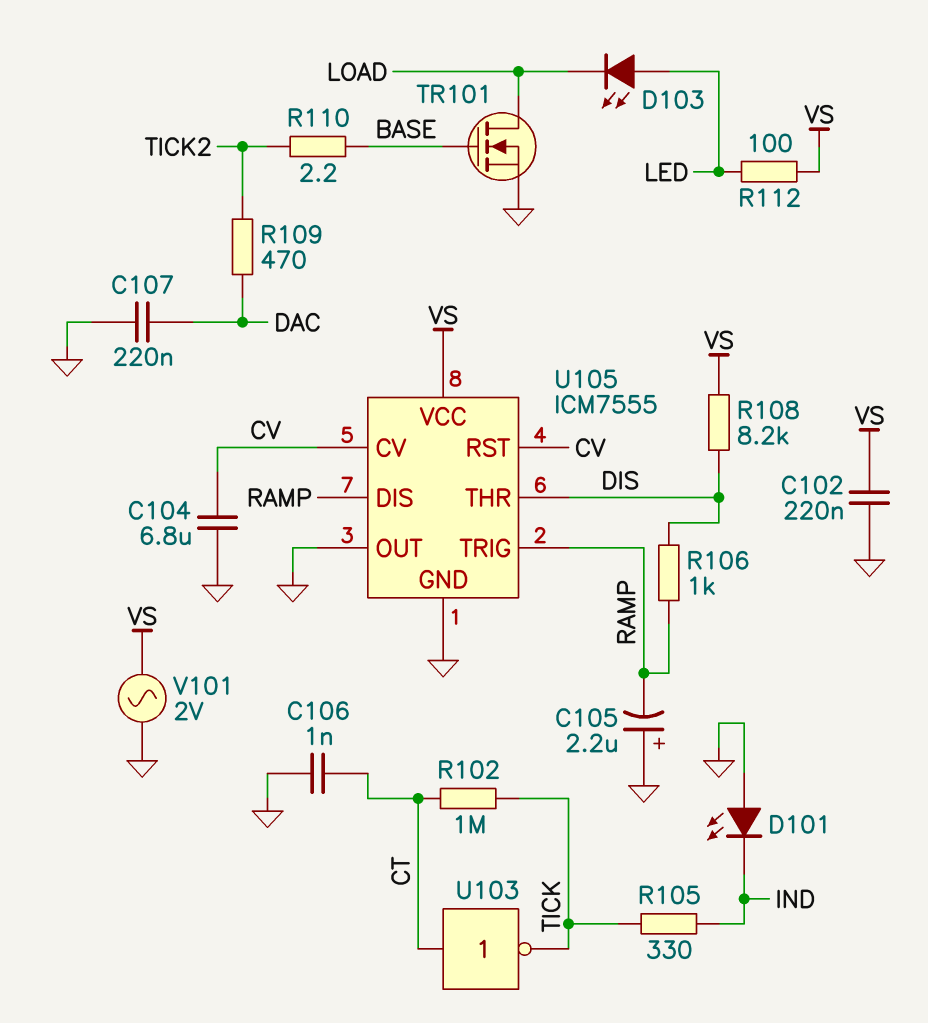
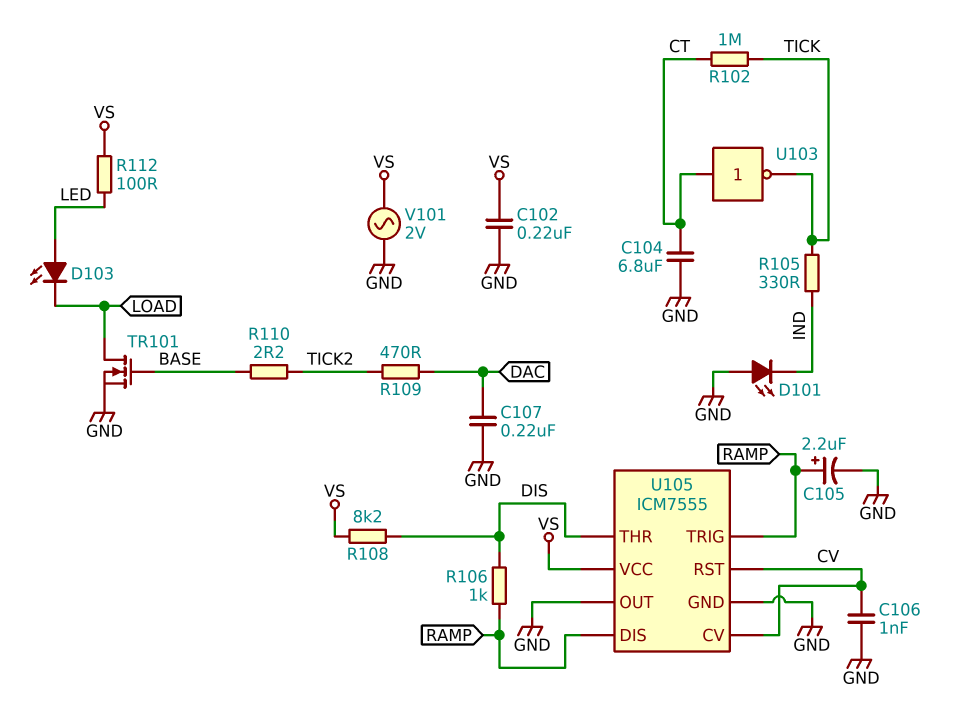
C104: 6.8uF (CV, GND) -> 6.8uF (CT, GND)
C105: 2.2uF (plus GND, minus RAMP) -> 2.2uF (plus RAMP, minus GND)
C106: 1nF (CT, GND) -> 1nF (CV, GND)

